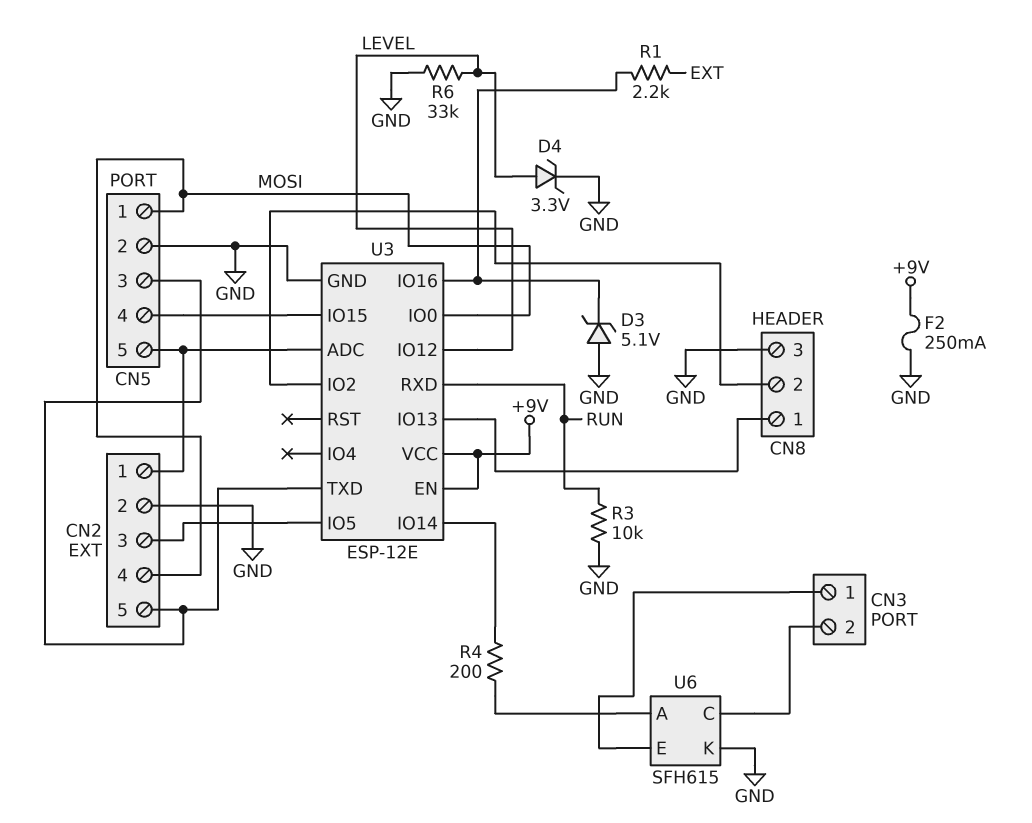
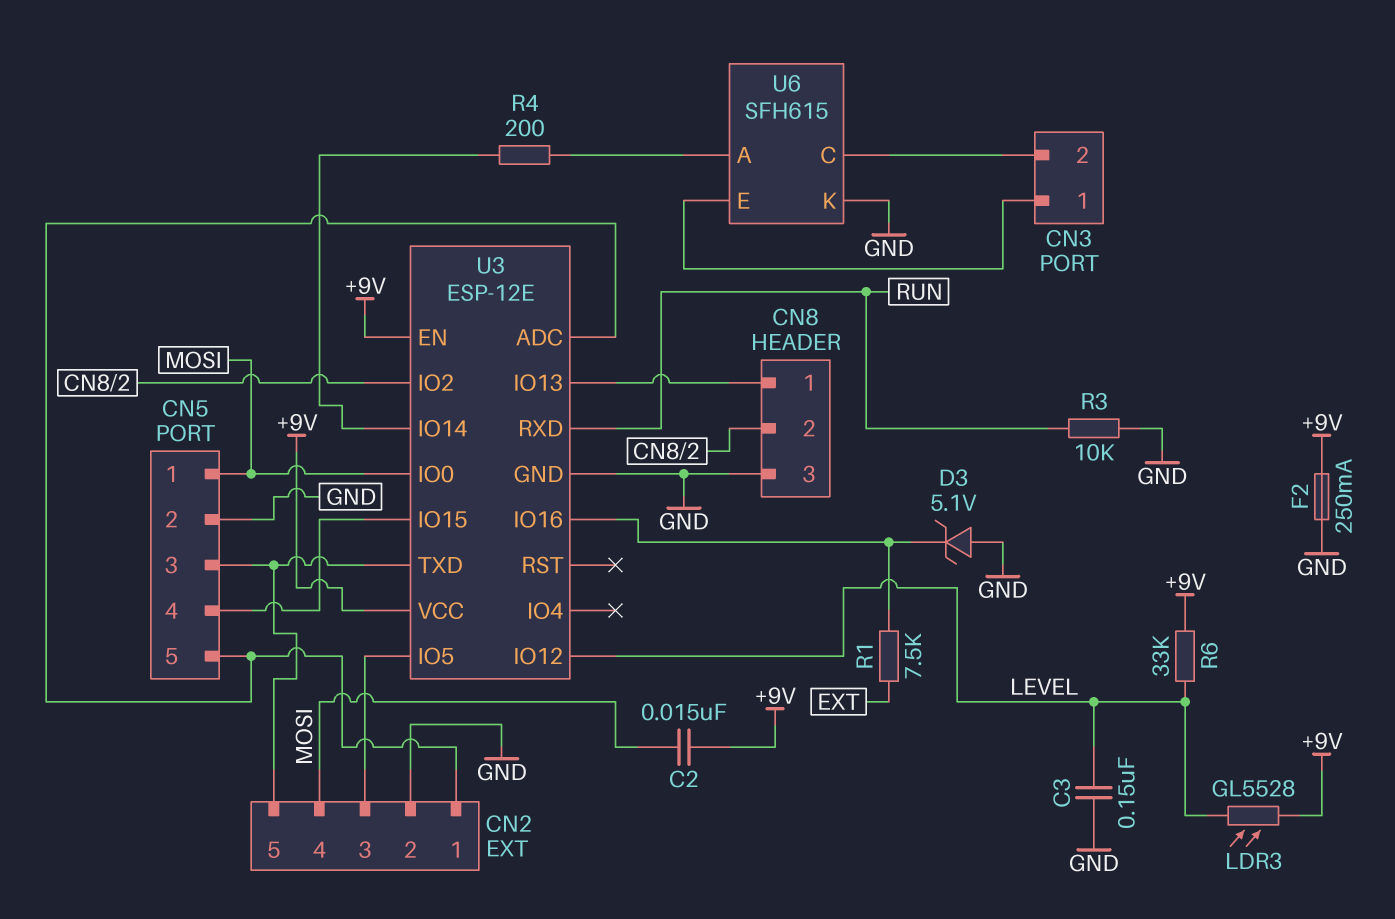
C2: none -> 15nF (+9V, MOSI)
C3: none -> 150nF (GND, LEVEL)
D4: zener 3.3V (A LEVEL, K GND) -> none
LDR3: none -> GL5528 (+9V, LEVEL)
R1: 2.2k (EXT, U3/IO16) -> 7.5k (EXT, U3/IO16)
R6: 33k (GND, LEVEL) -> 33k (+9V, LEVEL)

